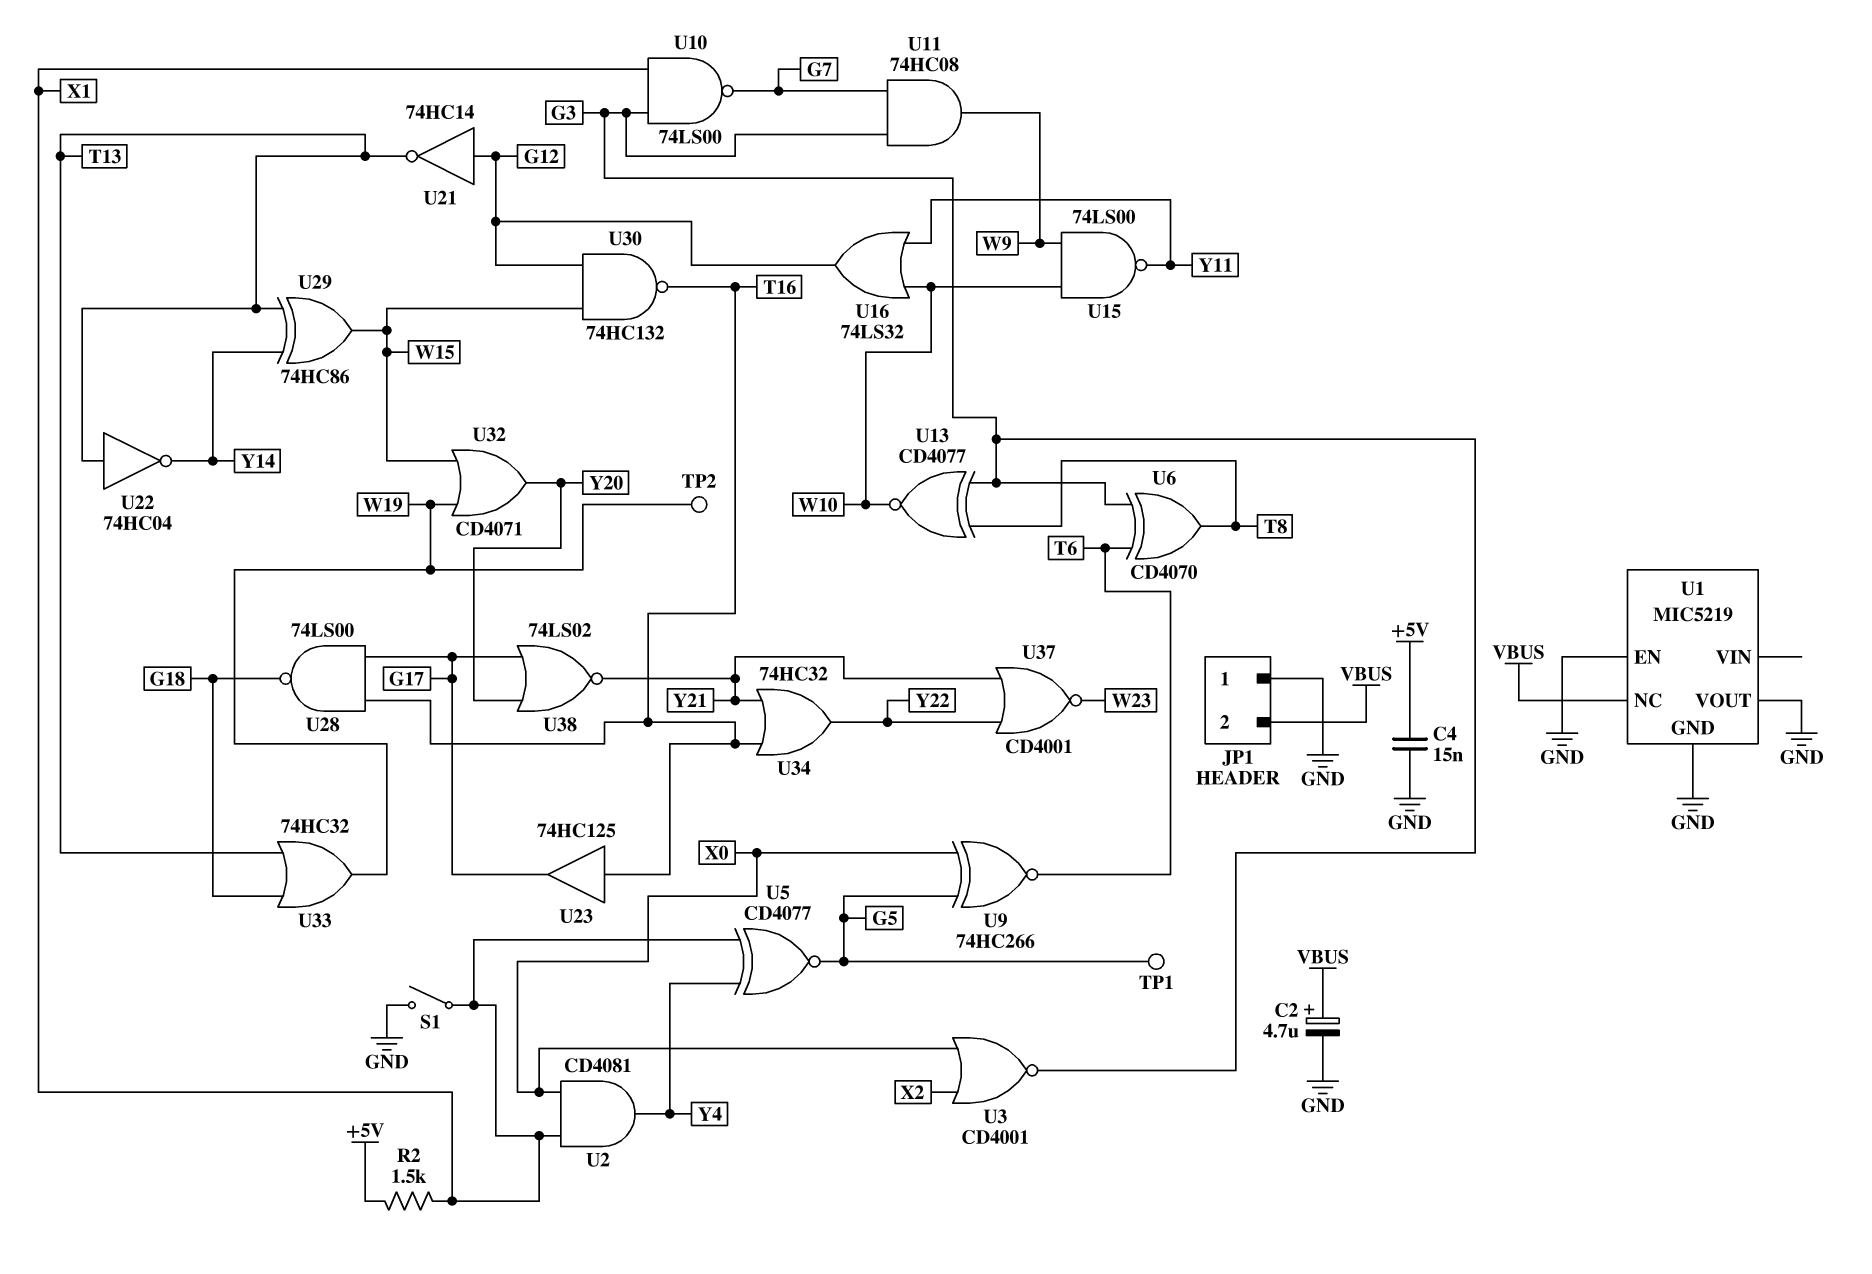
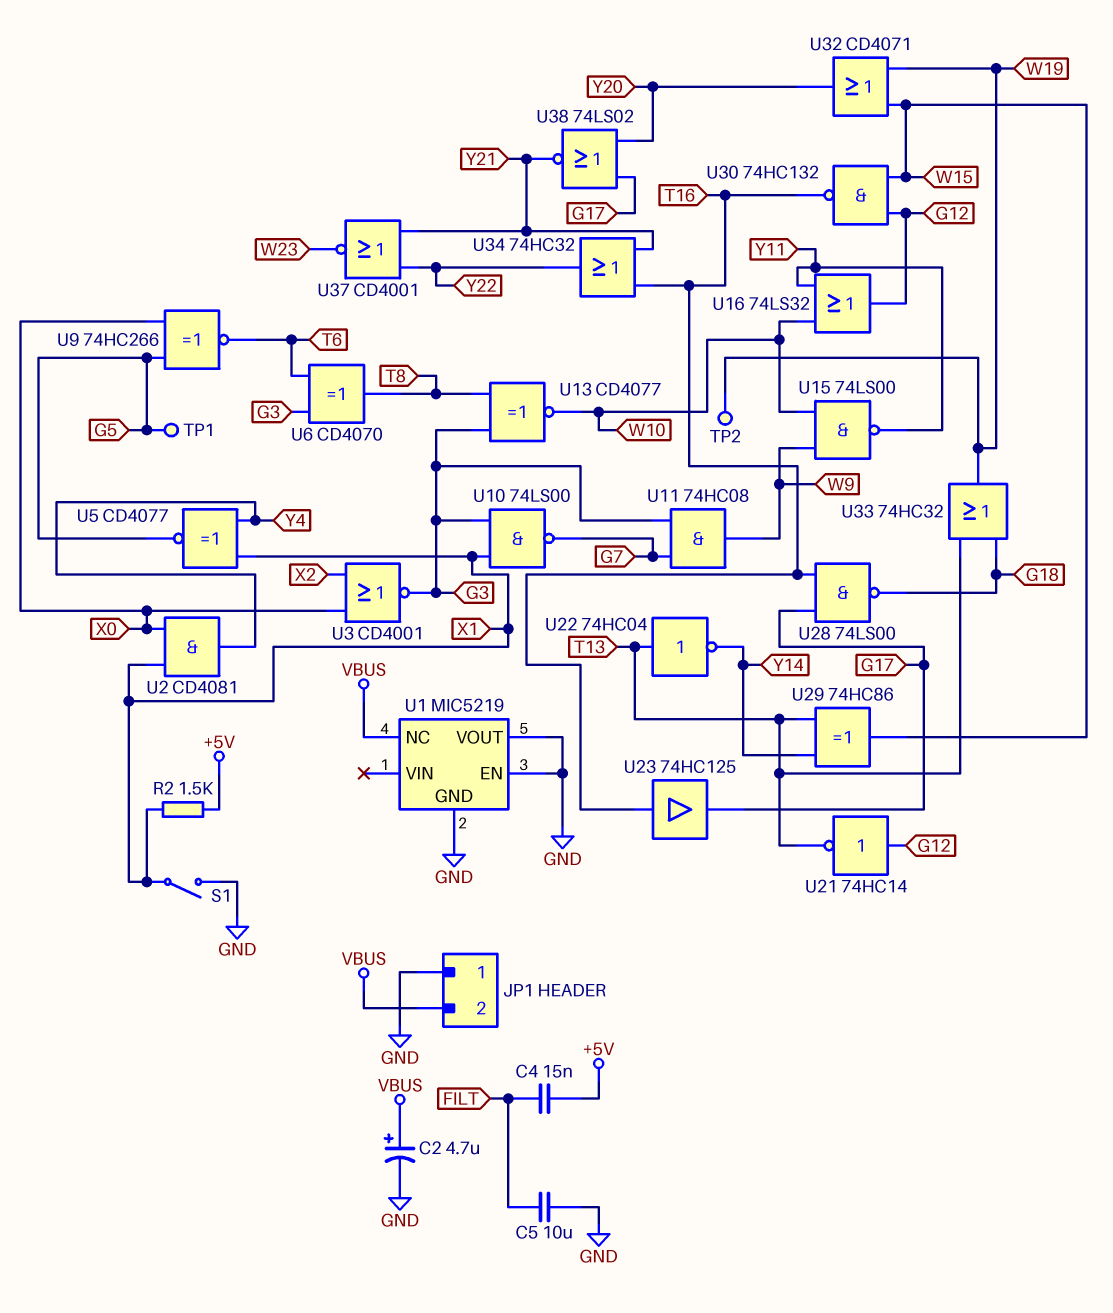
C4: 15nF (+5V, GND) -> 15nF (+5V, FILT)
C5: none -> 10uF (FILT, GND)

